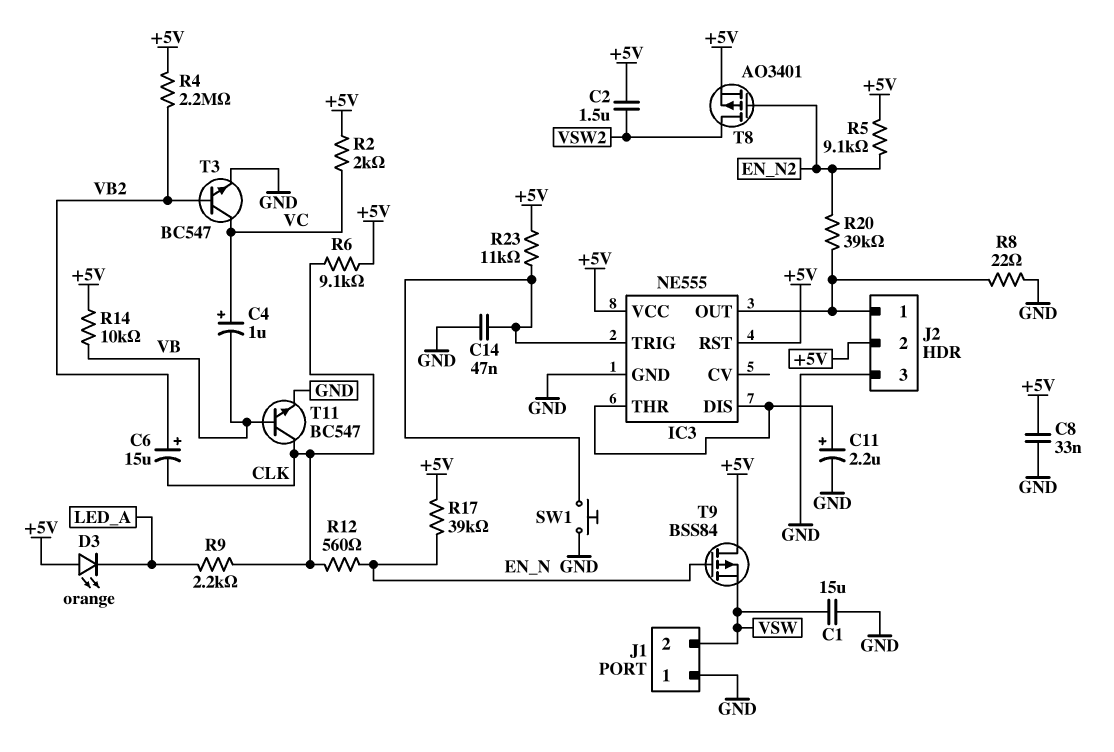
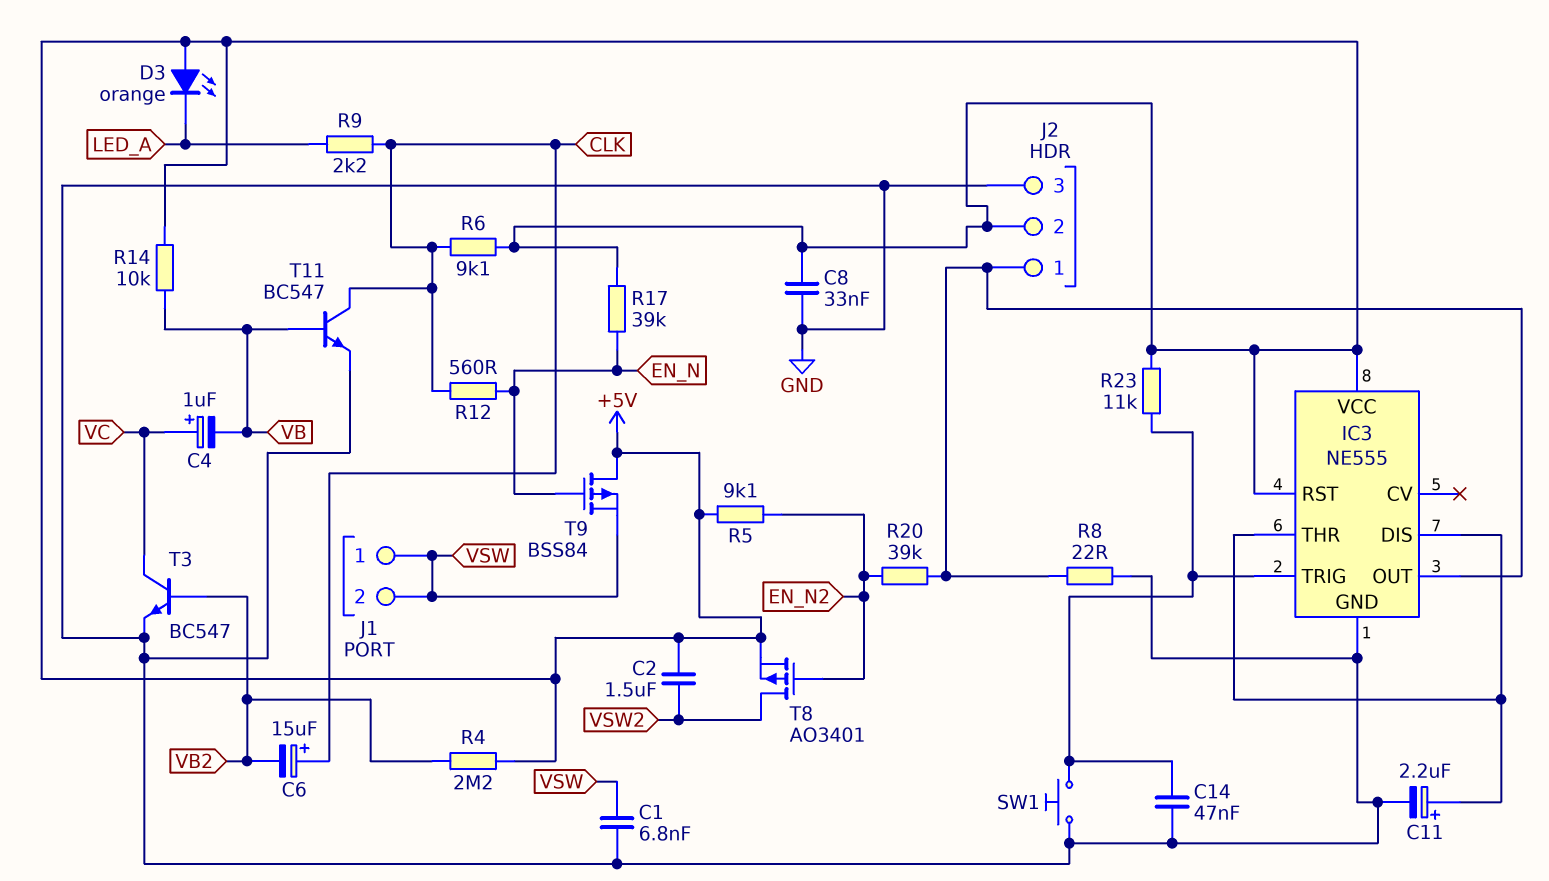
C1: 15uF (GND, VSW) -> 6.8nF (GND, VSW)
C6: 15uF (plus VB2, minus CLK) -> 15uF (plus CLK, minus VB2)
J1 pin 1: GND -> VSW
R2: 2k (+5V, VC) -> none

